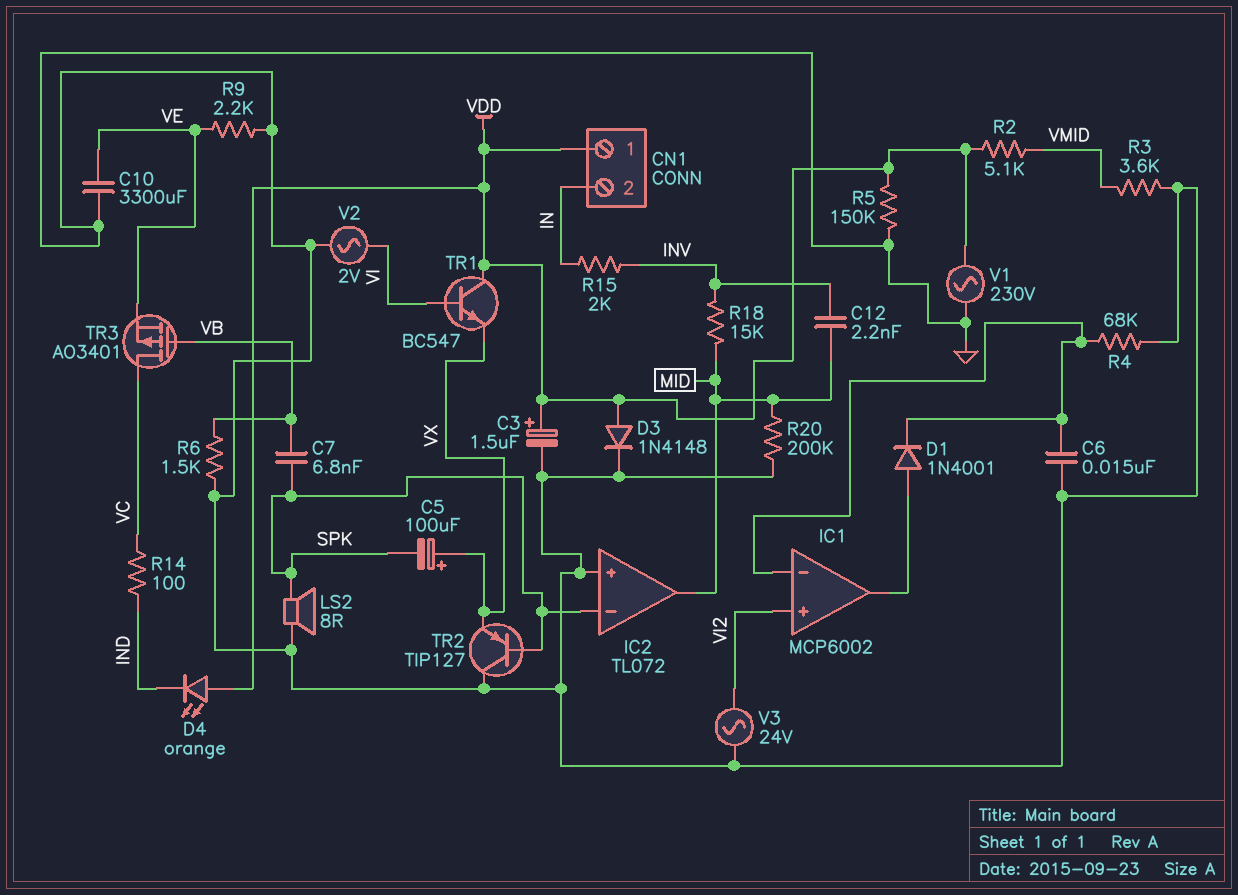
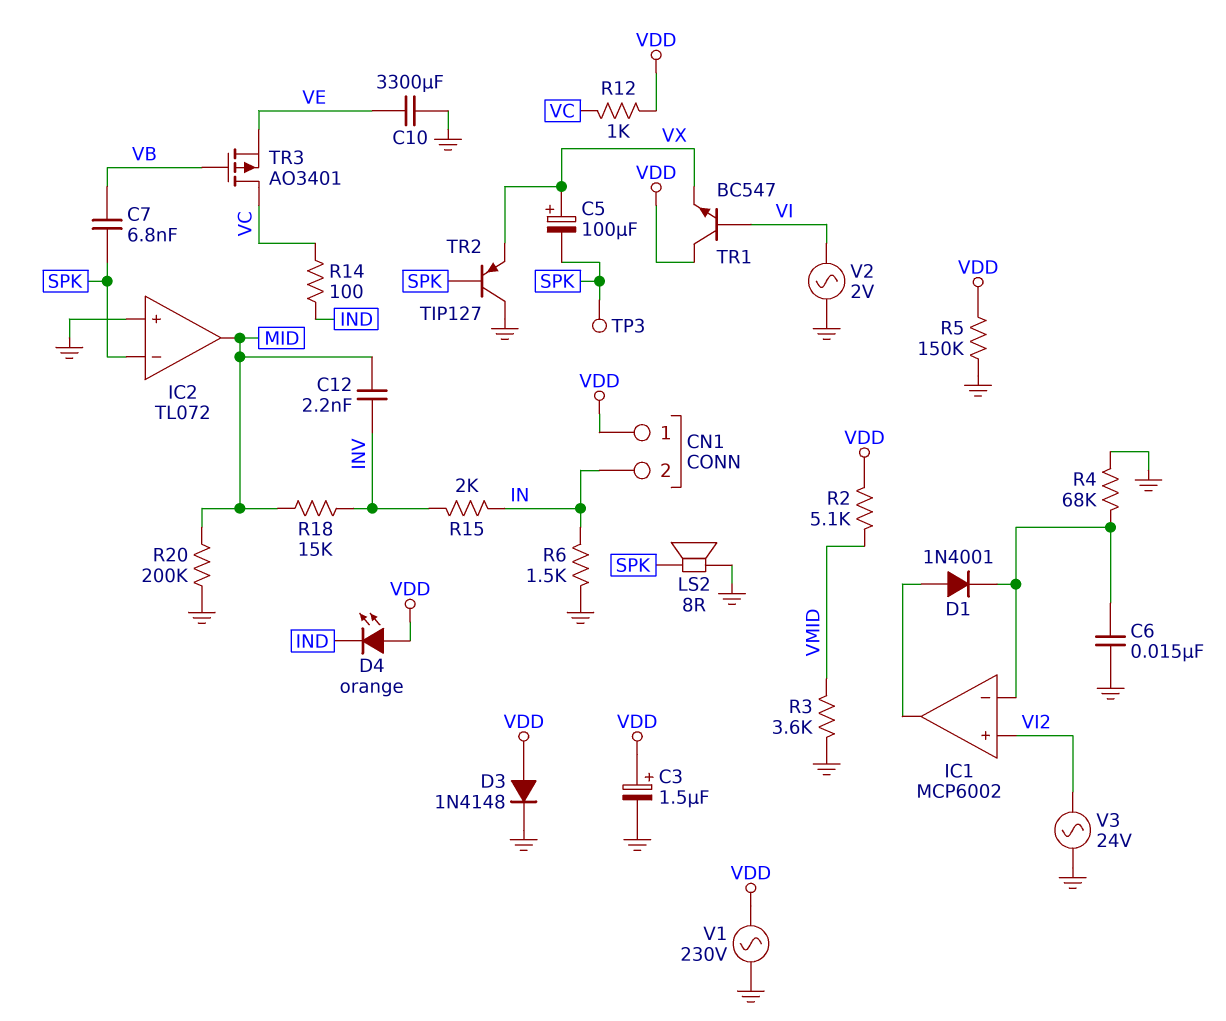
R6: 1.5k (GND, VB) -> 1.5k (GND, IN)
R9: 2.2k (GND, VE) -> none
R12: none -> 1k (VC, VDD)
TP3: none -> test point (SPK)

